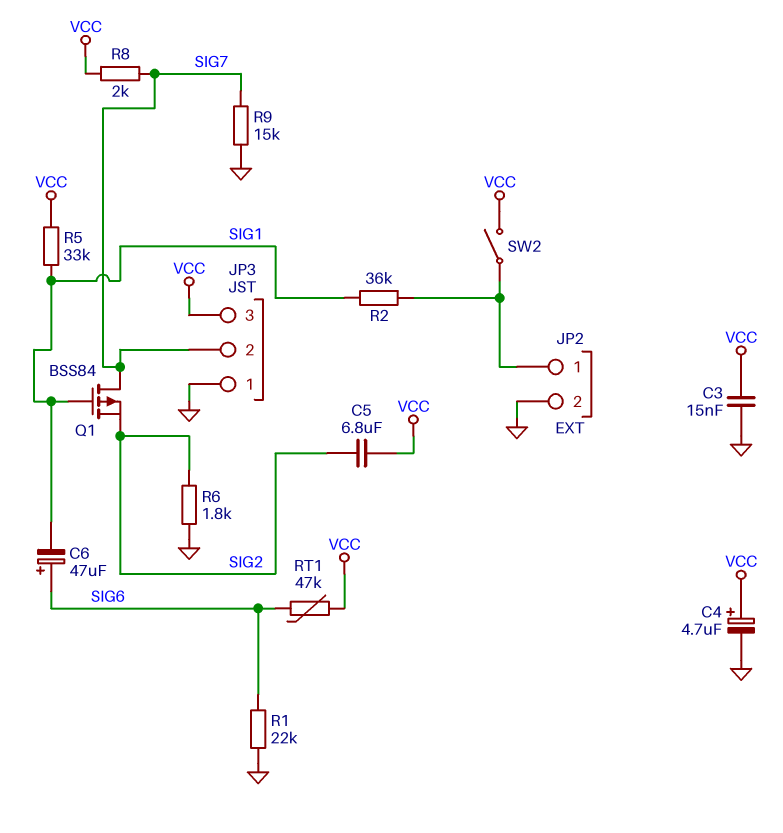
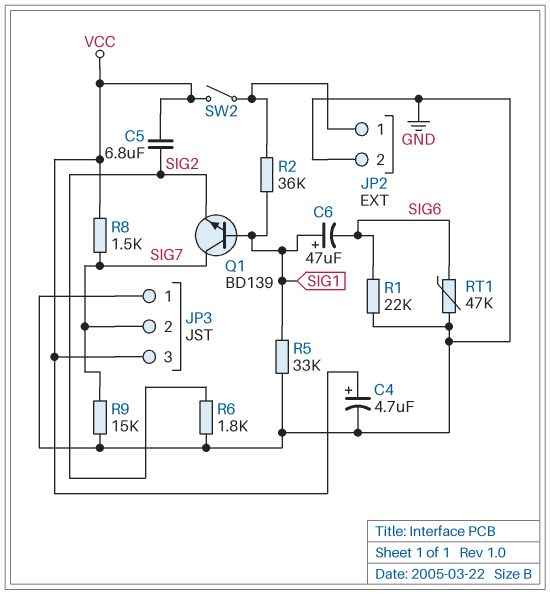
C3: 15nF (GND, VCC) -> none
C6: 47uF (plus SIG6, minus SIG1) -> 47uF (plus SIG1, minus SIG6)
Q1: PMOS BSS84 (G SIG1, D SIG7, S SIG2) -> NPN BD139 (B SIG1, C SIG7, E SIG2)
R5: 33k (SIG1, VCC) -> 33k (GND, SIG1)
R8: 2k (SIG7, VCC) -> 1.5k (SIG7, VCC)
RT1: 47k (SIG6, VCC) -> 47k (GND, SIG6)

